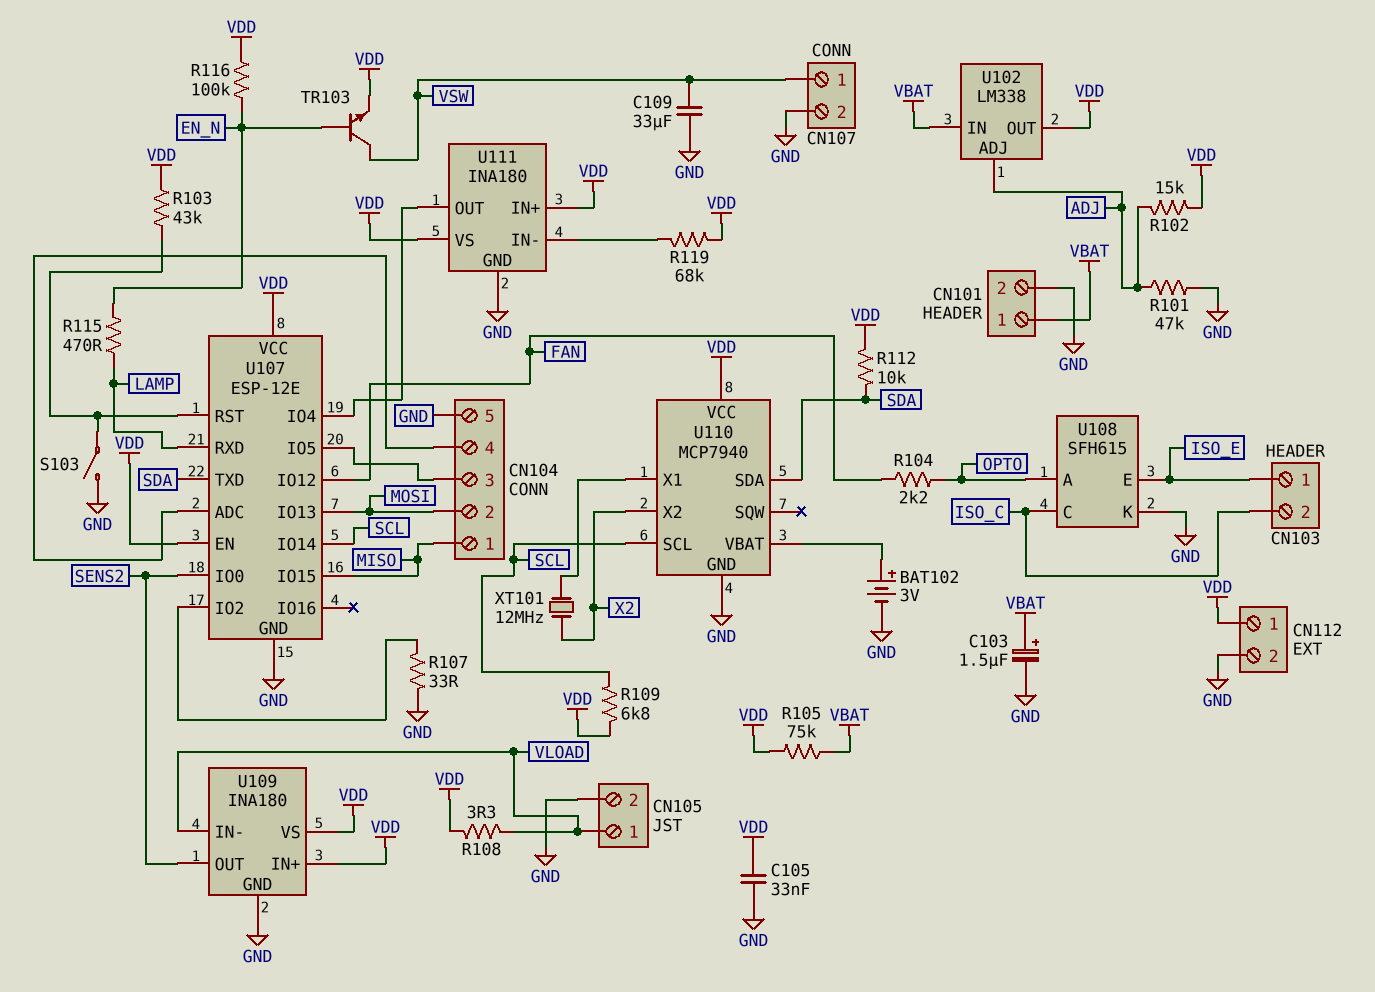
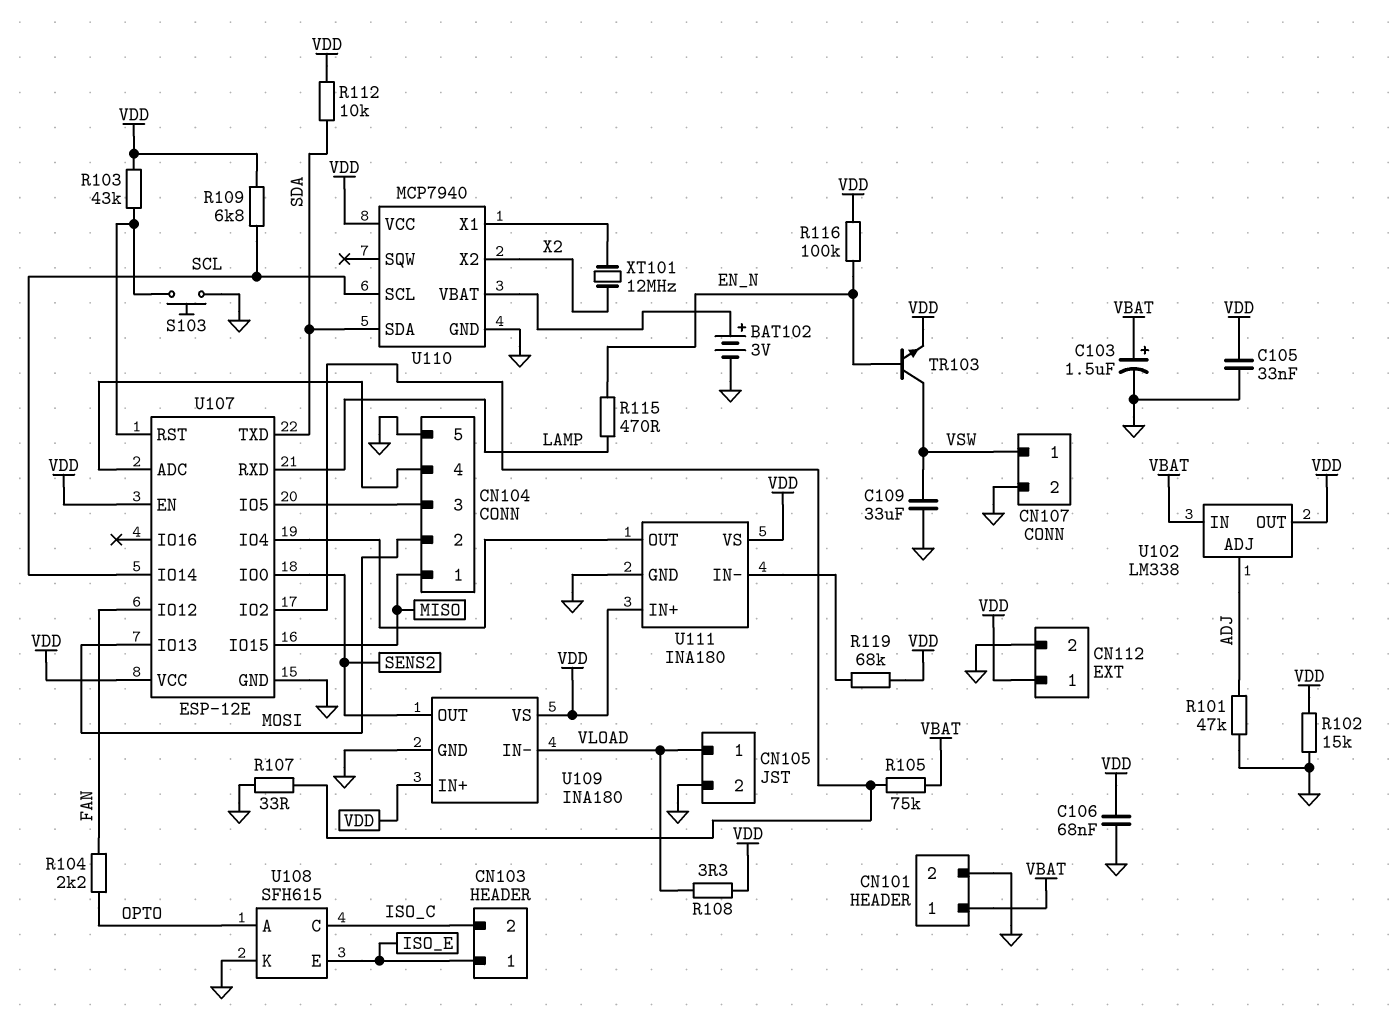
C106: none -> 68nF (GND, VDD)
R102: 15k (ADJ, VDD) -> 15k (GND, VDD)
R105: 75k (VBAT, VDD) -> 75k (U107/IO2, VBAT)
S103: switch (GND, U107/RST) -> button (GND, U107/RST)

